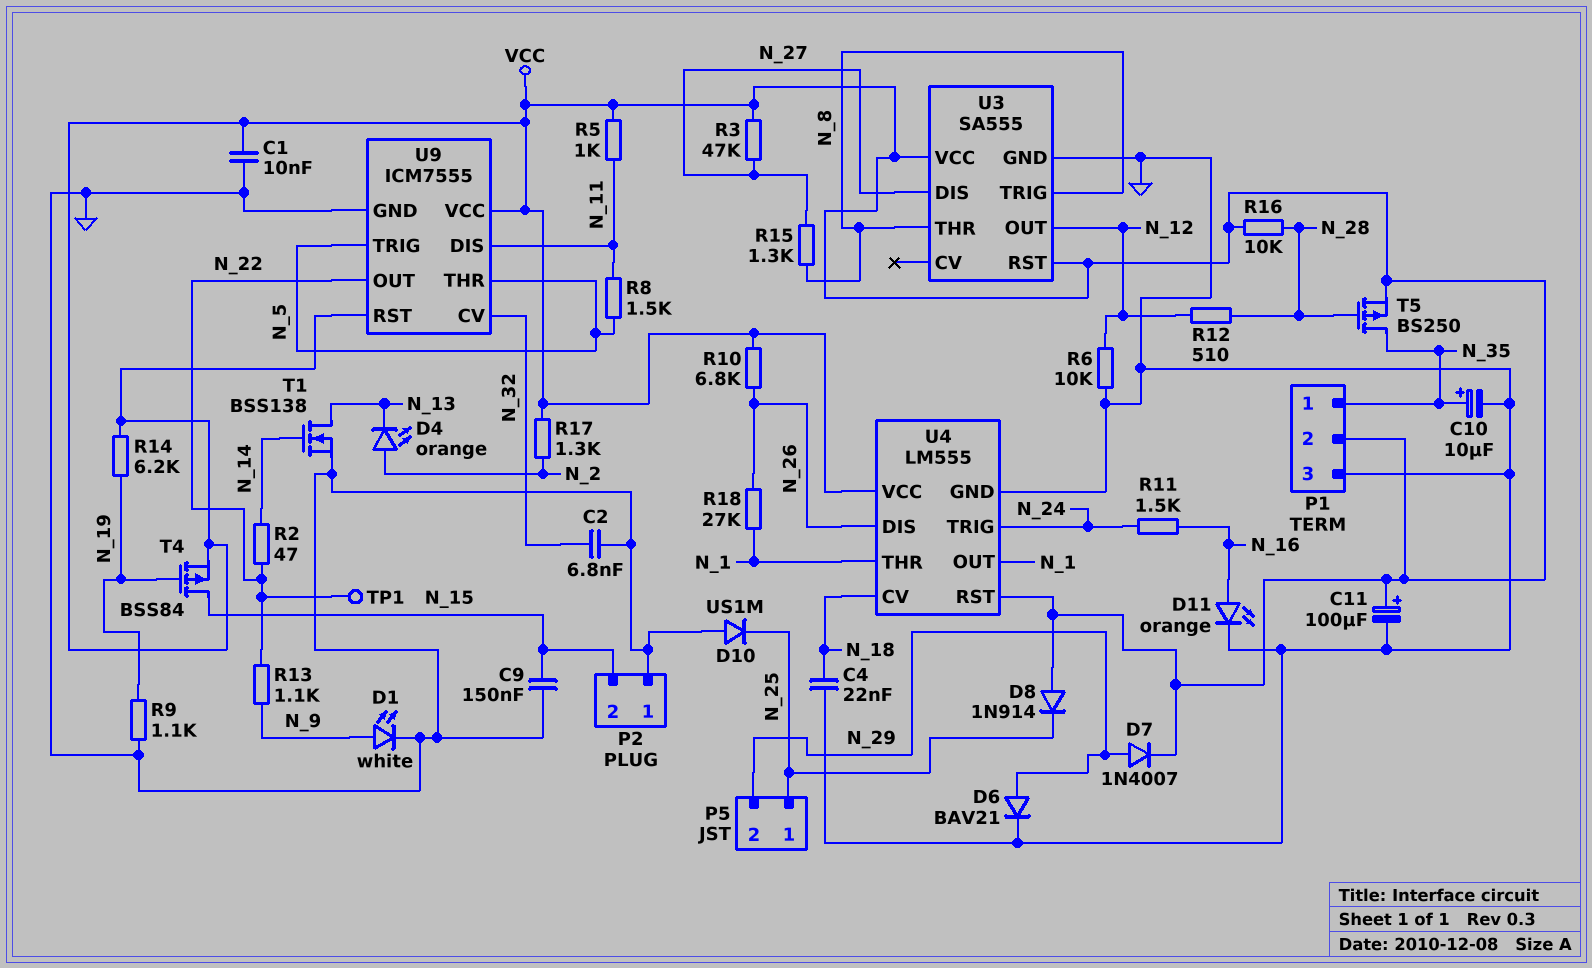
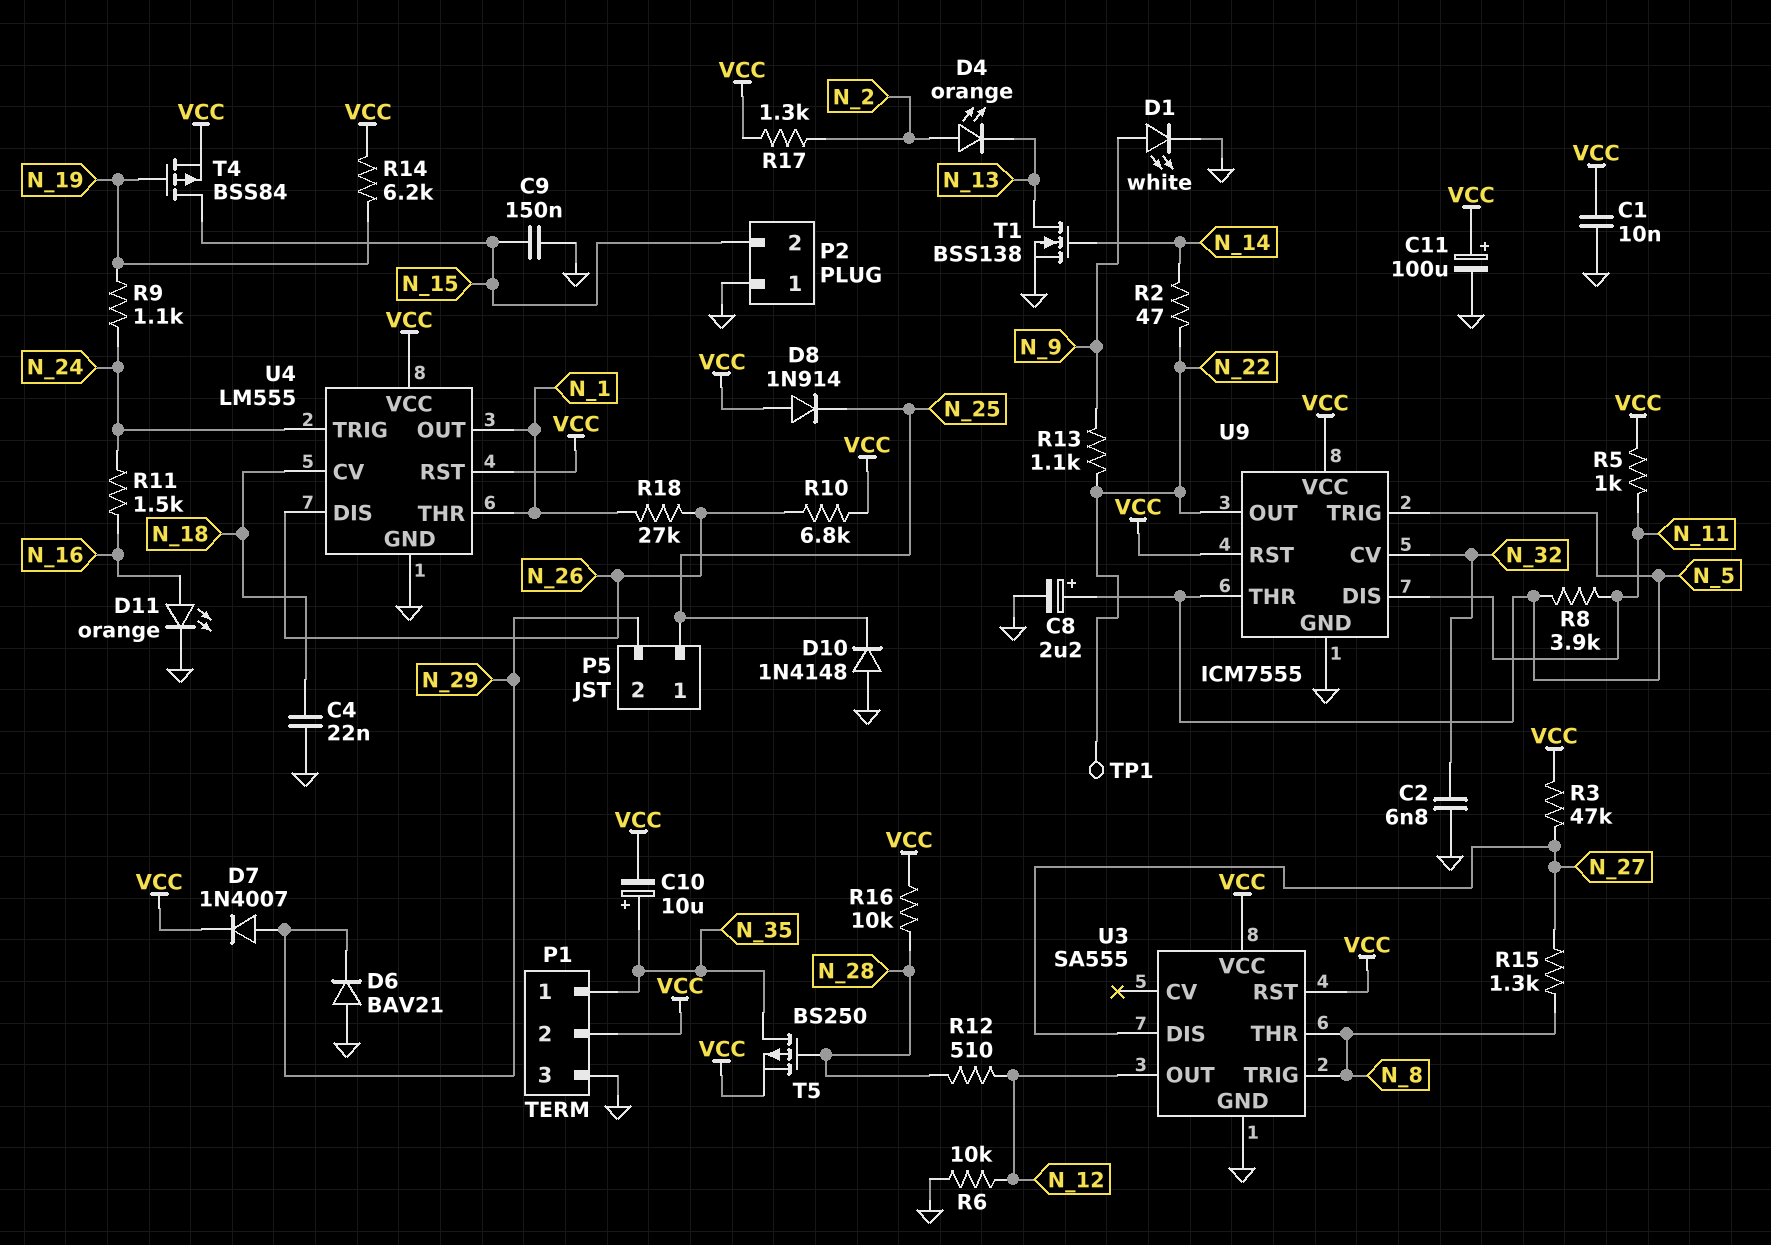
C8: none -> 2.2uF (plus N_5, minus GND)
C10: 10uF (plus N_35, minus GND) -> 10uF (plus N_35, minus VCC)
D6: diode BAV21 (A N_29, K GND) -> diode BAV21 (A GND, K N_29)
D10: diode US1M (A GND, K N_25) -> diode 1N4148 (A GND, K N_25)
R8: 1.5k (N_5, N_11) -> 3.9k (N_5, N_11)
R9: 1.1k (GND, N_19) -> 1.1k (N_19, N_24)

